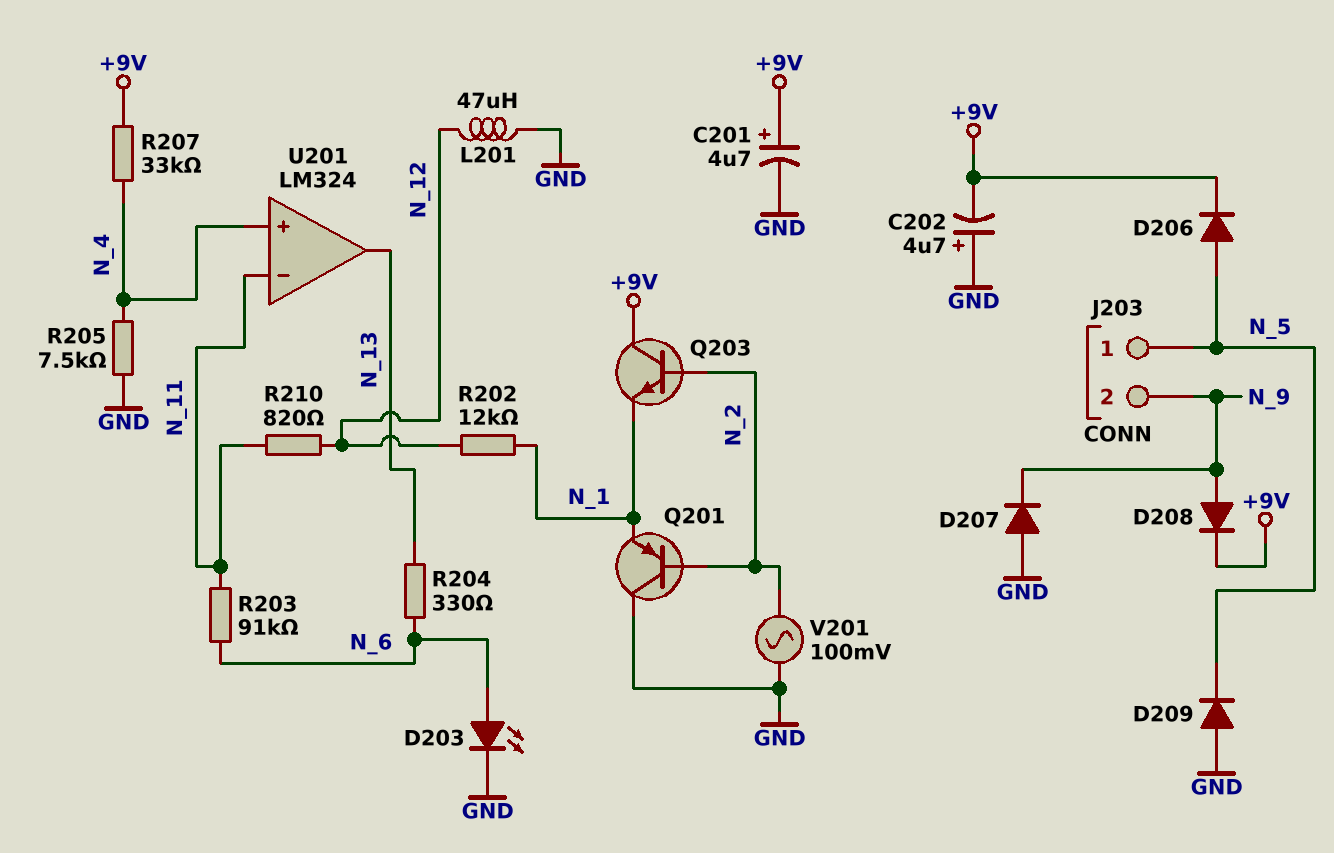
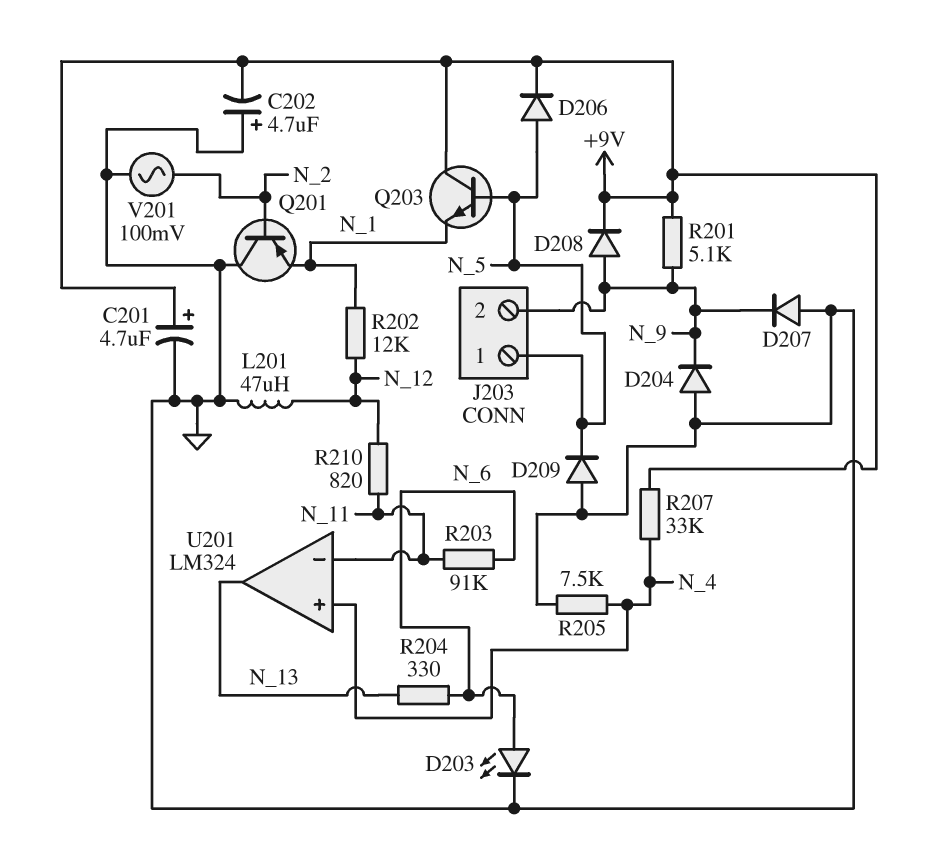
D204: none -> diode (A GND, K N_9)
Q203: NPN (B N_2, C +9V, E N_1) -> NPN (B N_5, C +9V, E N_1)
R201: none -> 5.1k (+9V, N_9)

